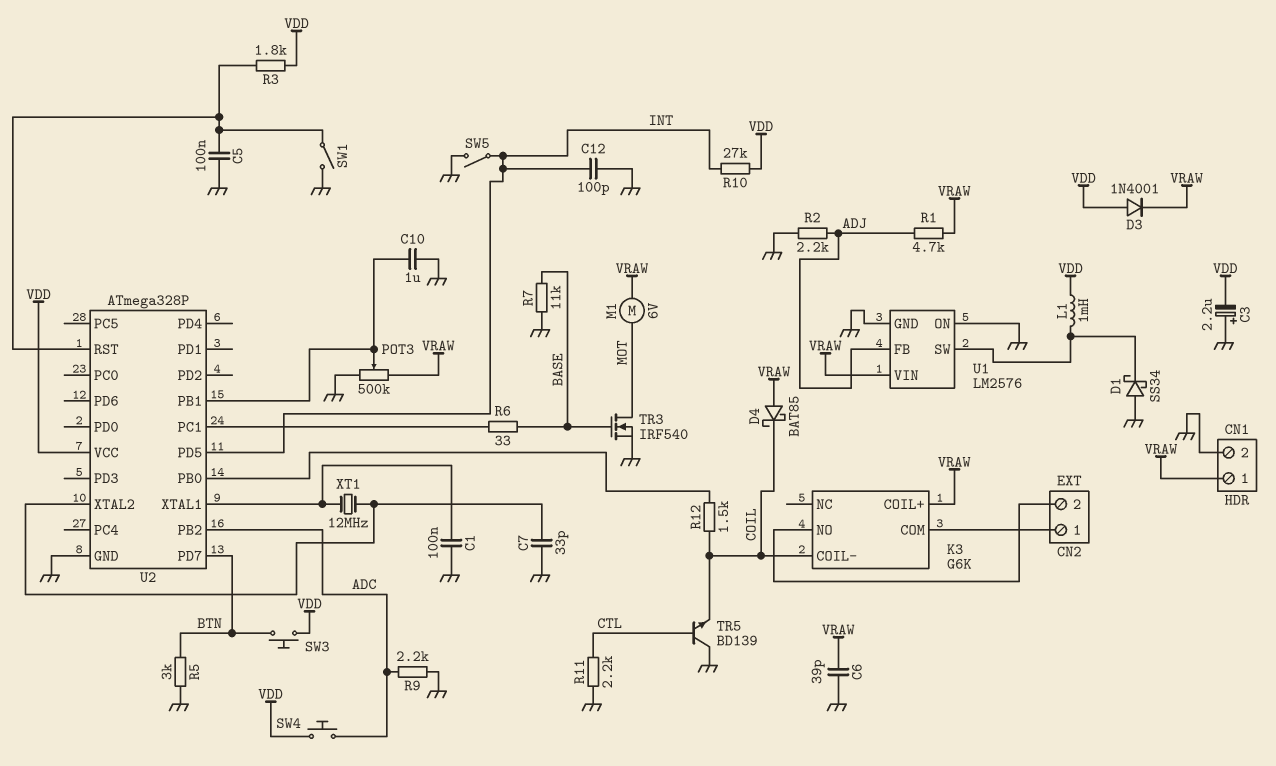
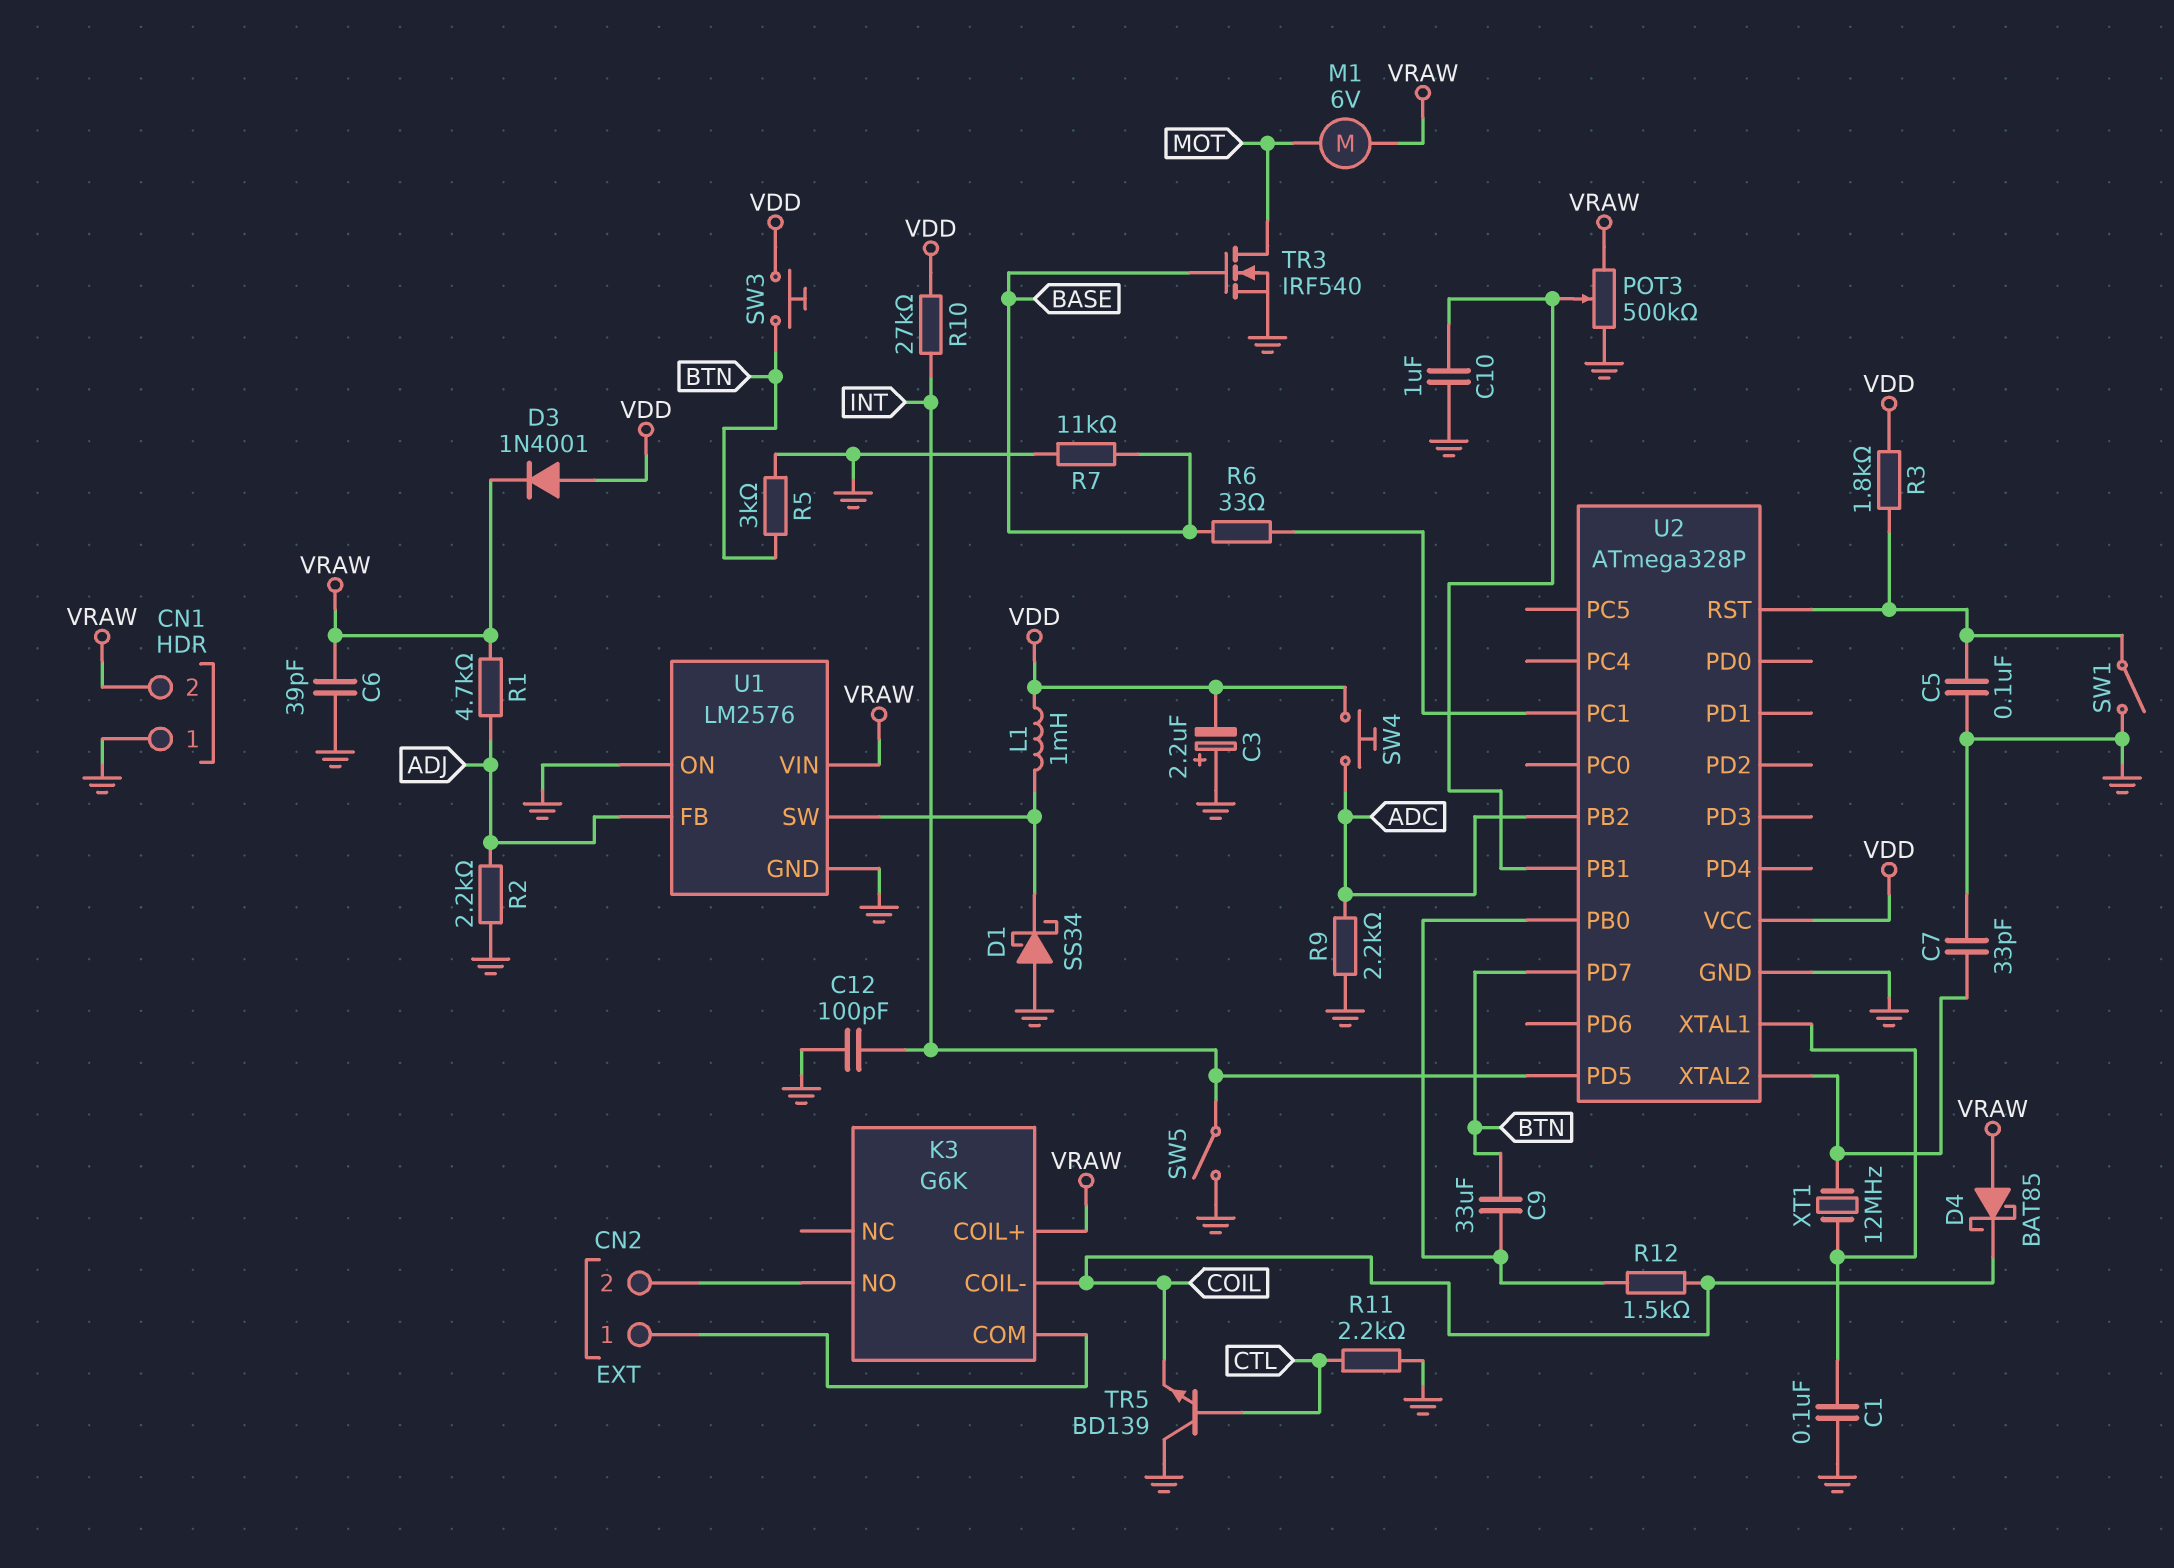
C9: none -> 33uF (BTN, U2/PB0)
CN1 pin 1: VRAW -> GND
CN1 pin 2: GND -> VRAW

